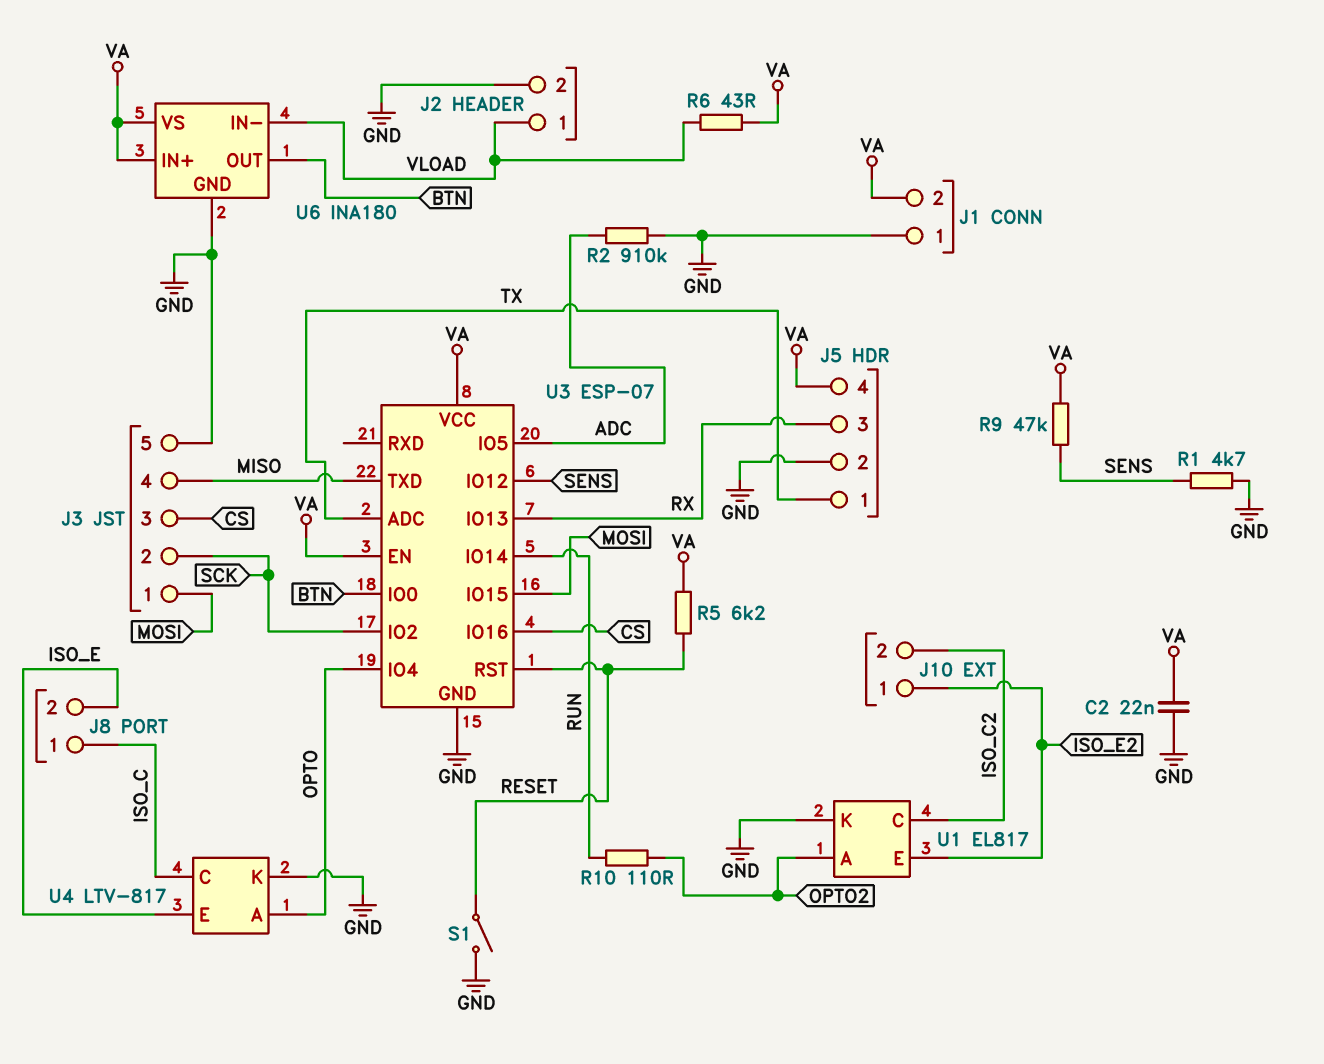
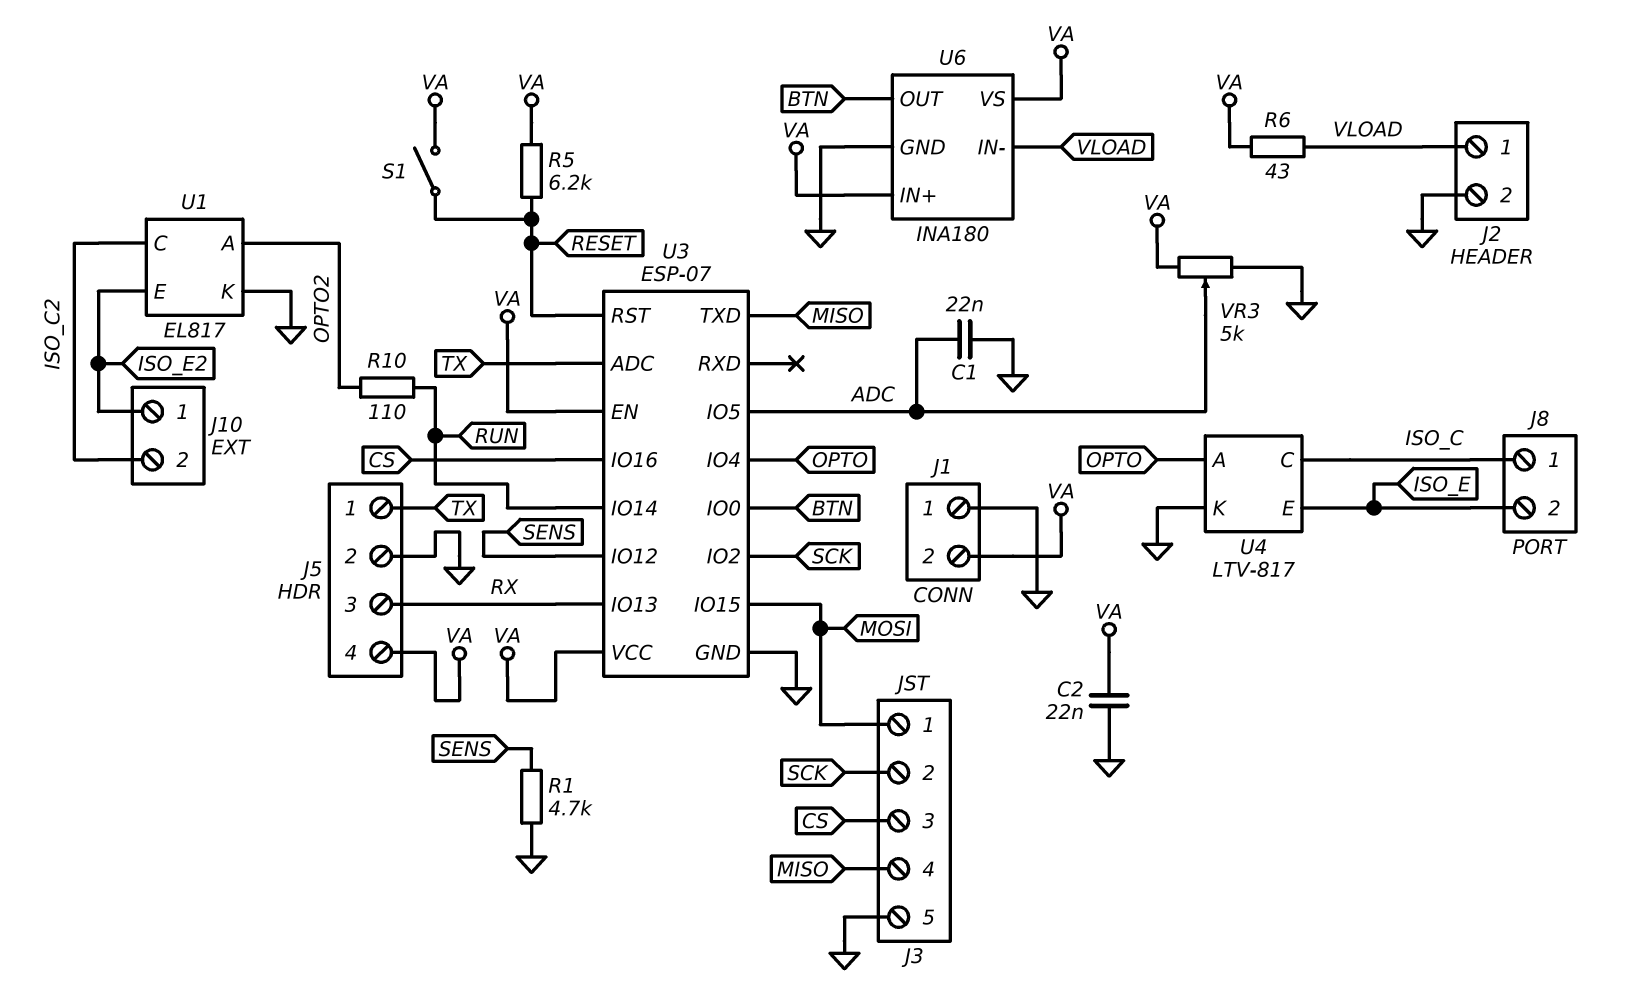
C1: none -> 22nF (ADC, GND)
R2: 910k (ADC, GND) -> none
R9: 47k (SENS, VA) -> none
S1: switch (GND, RESET) -> switch (RESET, VA)
VR3: none -> 5k (GND, VA, wiper ADC)

